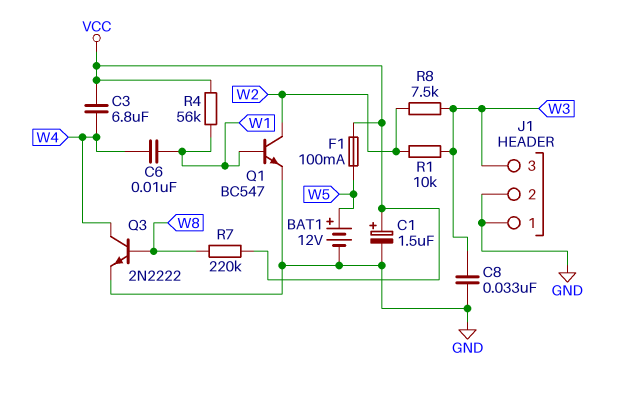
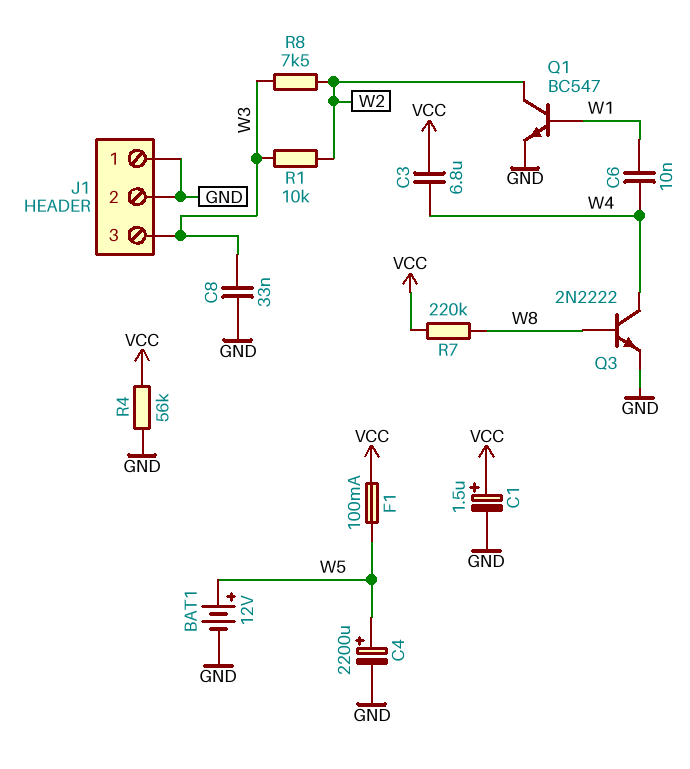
C4: none -> 2200uF (plus W5, minus GND)
R4: 56k (VCC, W1) -> 56k (GND, VCC)

